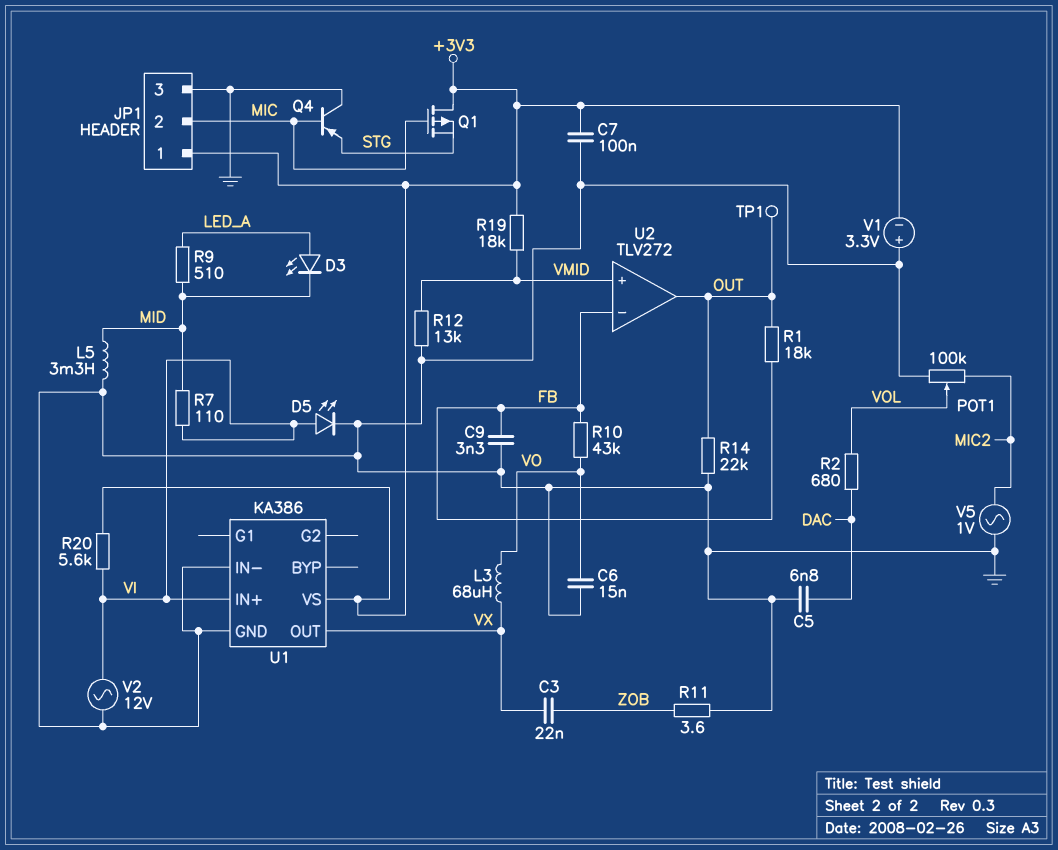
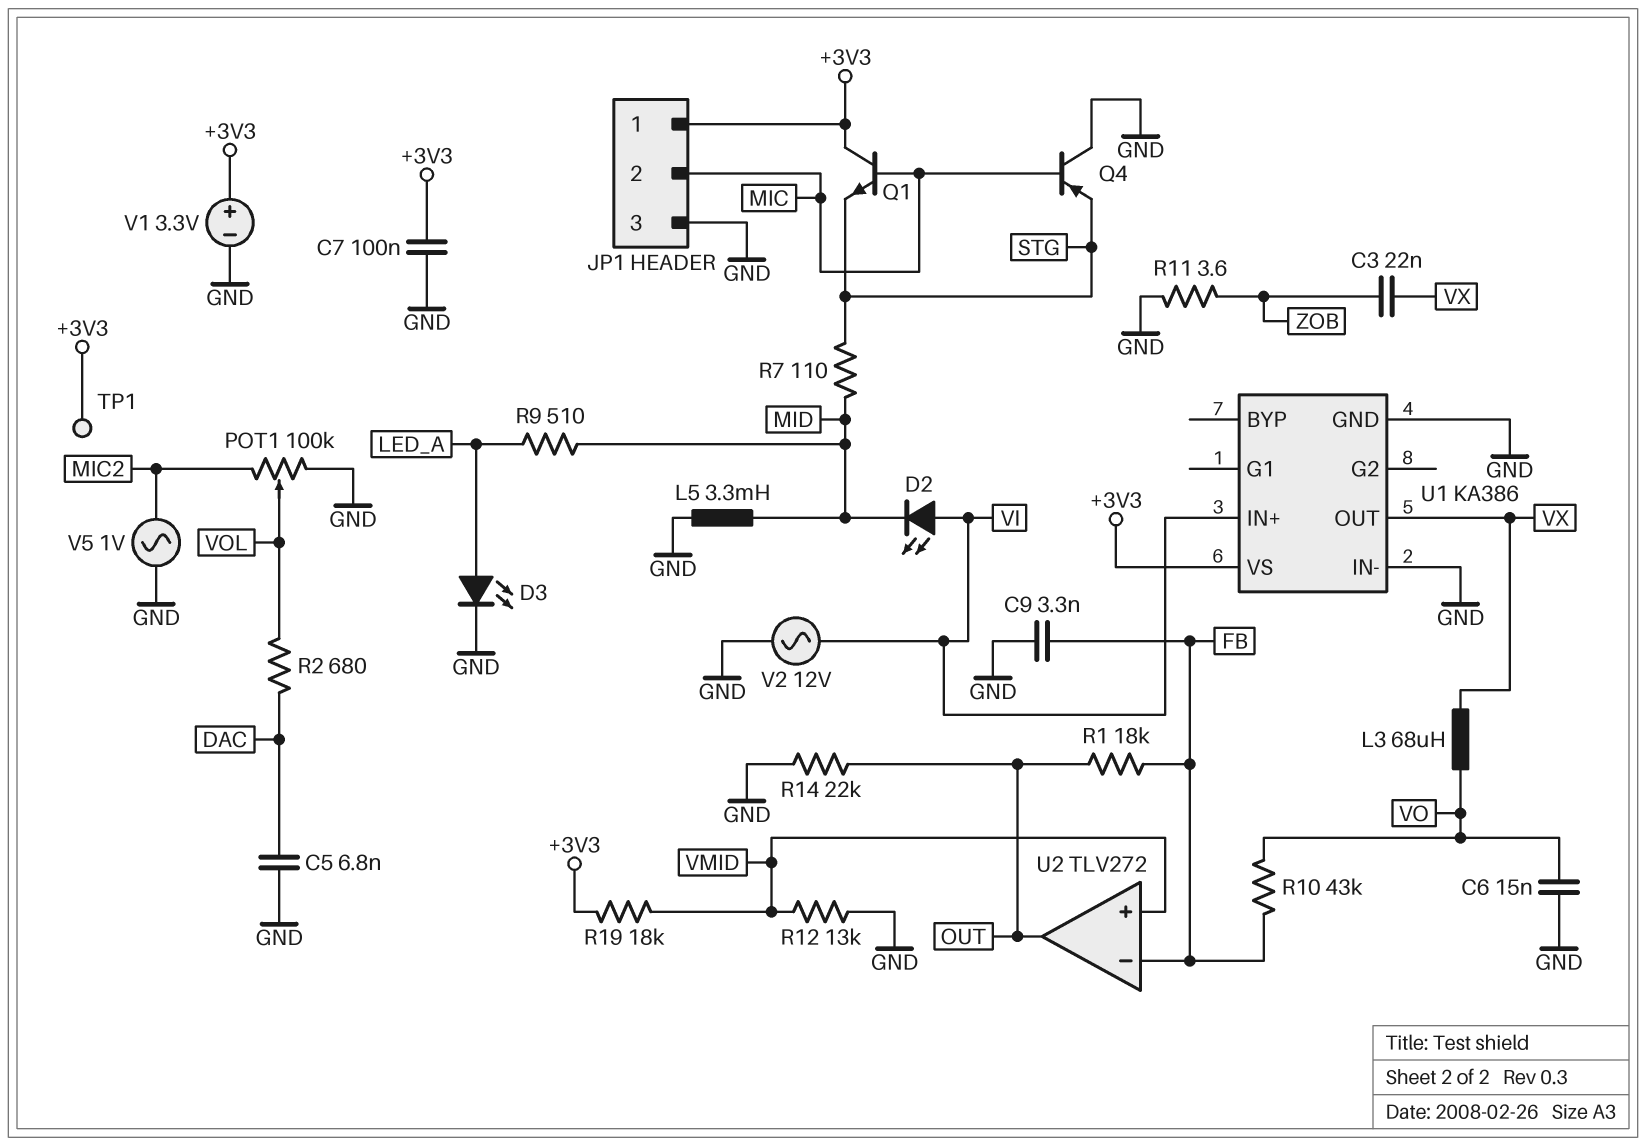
D2: none -> LED (A VI, K MID)
D3: LED (A LED_A, K MID) -> LED (A LED_A, K GND)
D5: LED (A VI, K GND) -> none
Q1: PMOS (G MIC, D +3V3, S STG) -> NPN (B MIC, C +3V3, E STG)
R7: 110 (MID, VI) -> 110 (MID, STG)
R20: 5.6k (+3V3, VI) -> none
TP1: test point (OUT) -> test point (+3V3)
V1: 3.3V (plus GND, minus +3V3) -> 3.3V (plus +3V3, minus GND)

